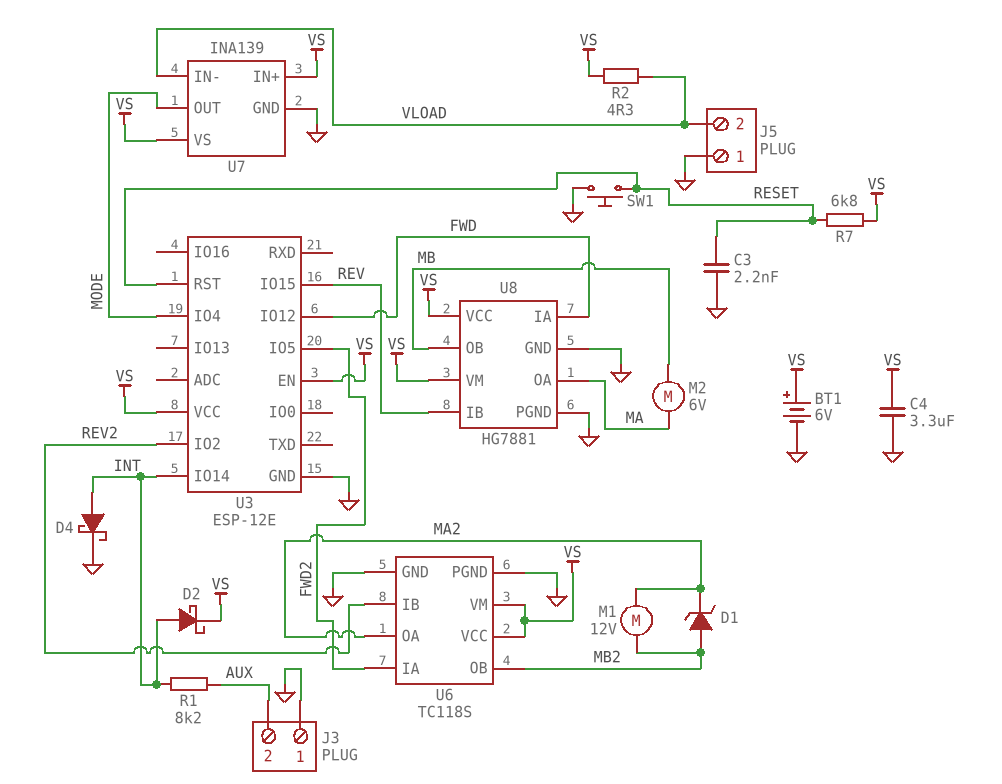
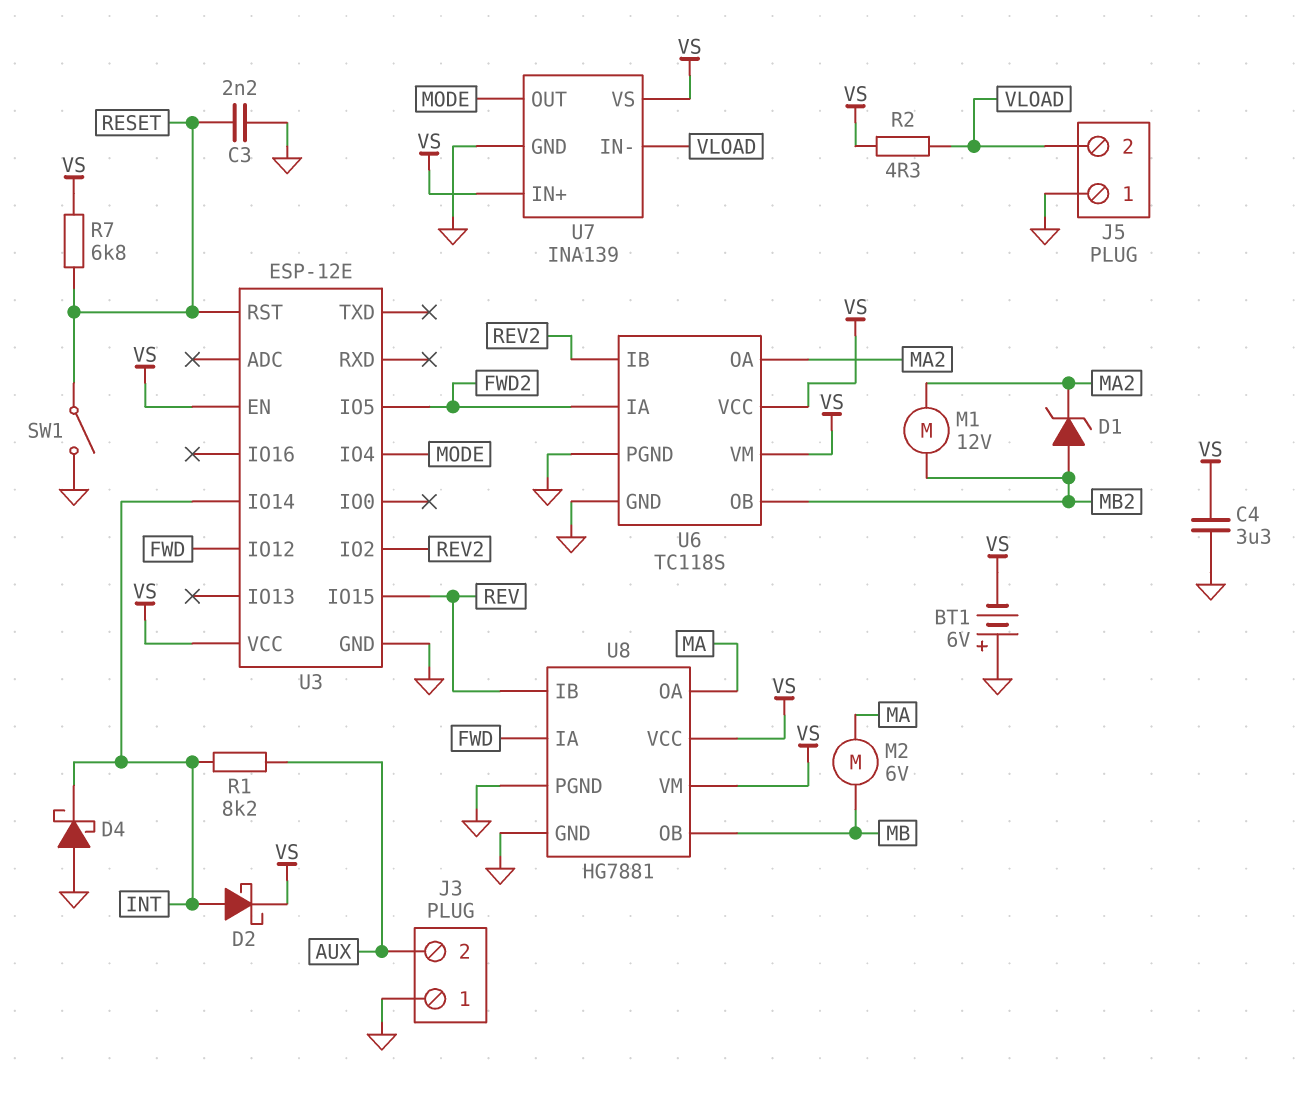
BT1: 6V (plus VS, minus GND) -> 6V (plus GND, minus VS)
D4: schottky (A INT, K GND) -> schottky (A GND, K INT)
SW1: button (GND, RESET) -> switch (GND, RESET)

